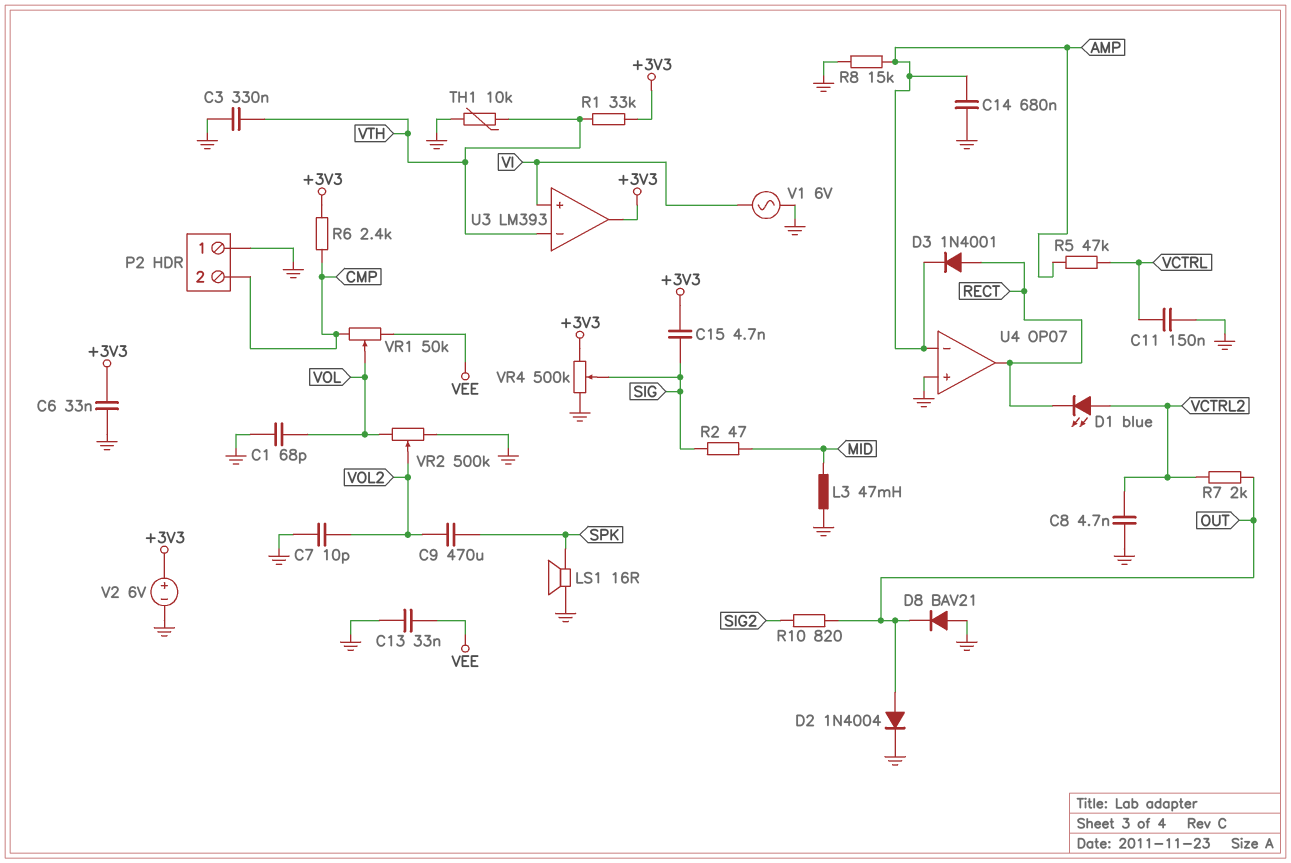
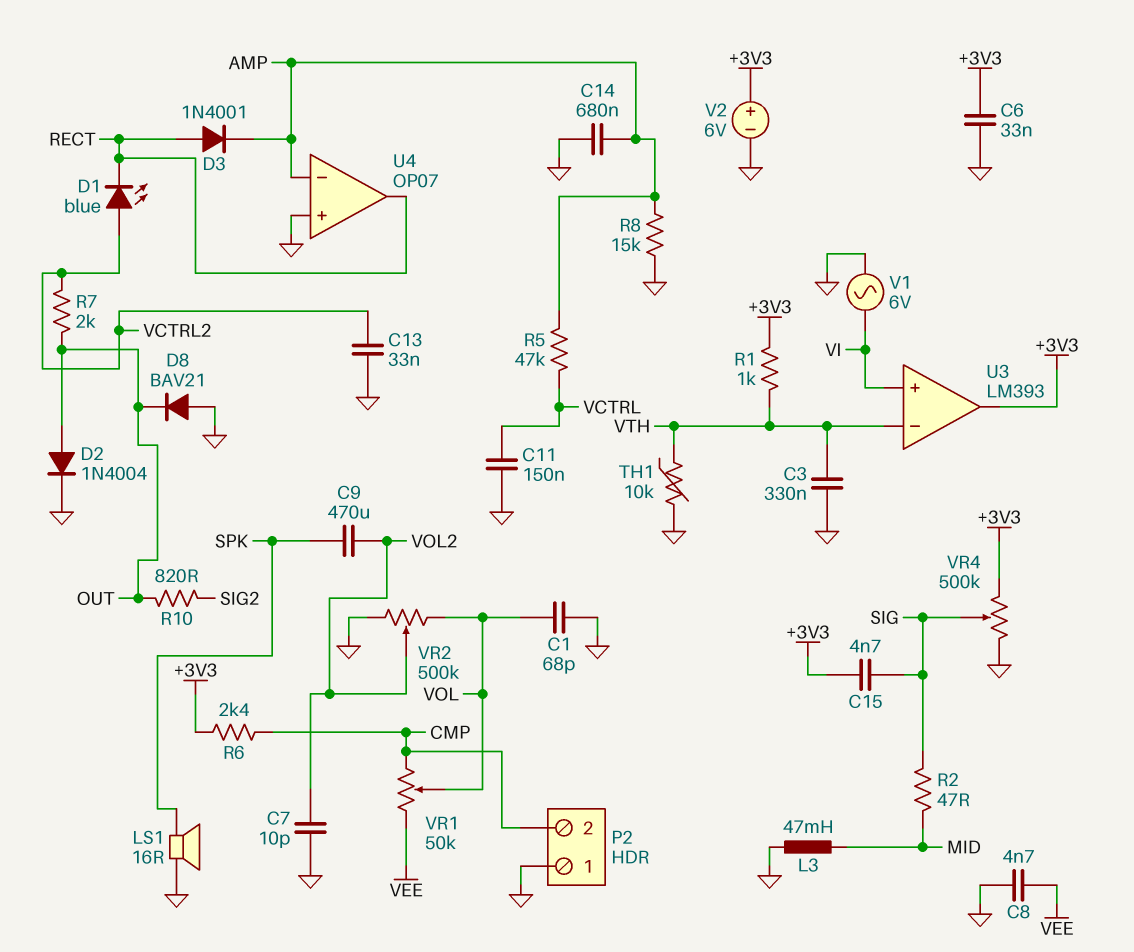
C8: 4.7nF (GND, VCTRL2) -> 4.7nF (GND, VEE)
C13: 33nF (GND, VEE) -> 33nF (GND, VCTRL2)
R1: 33k (+3V3, VTH) -> 1k (+3V3, VTH)

